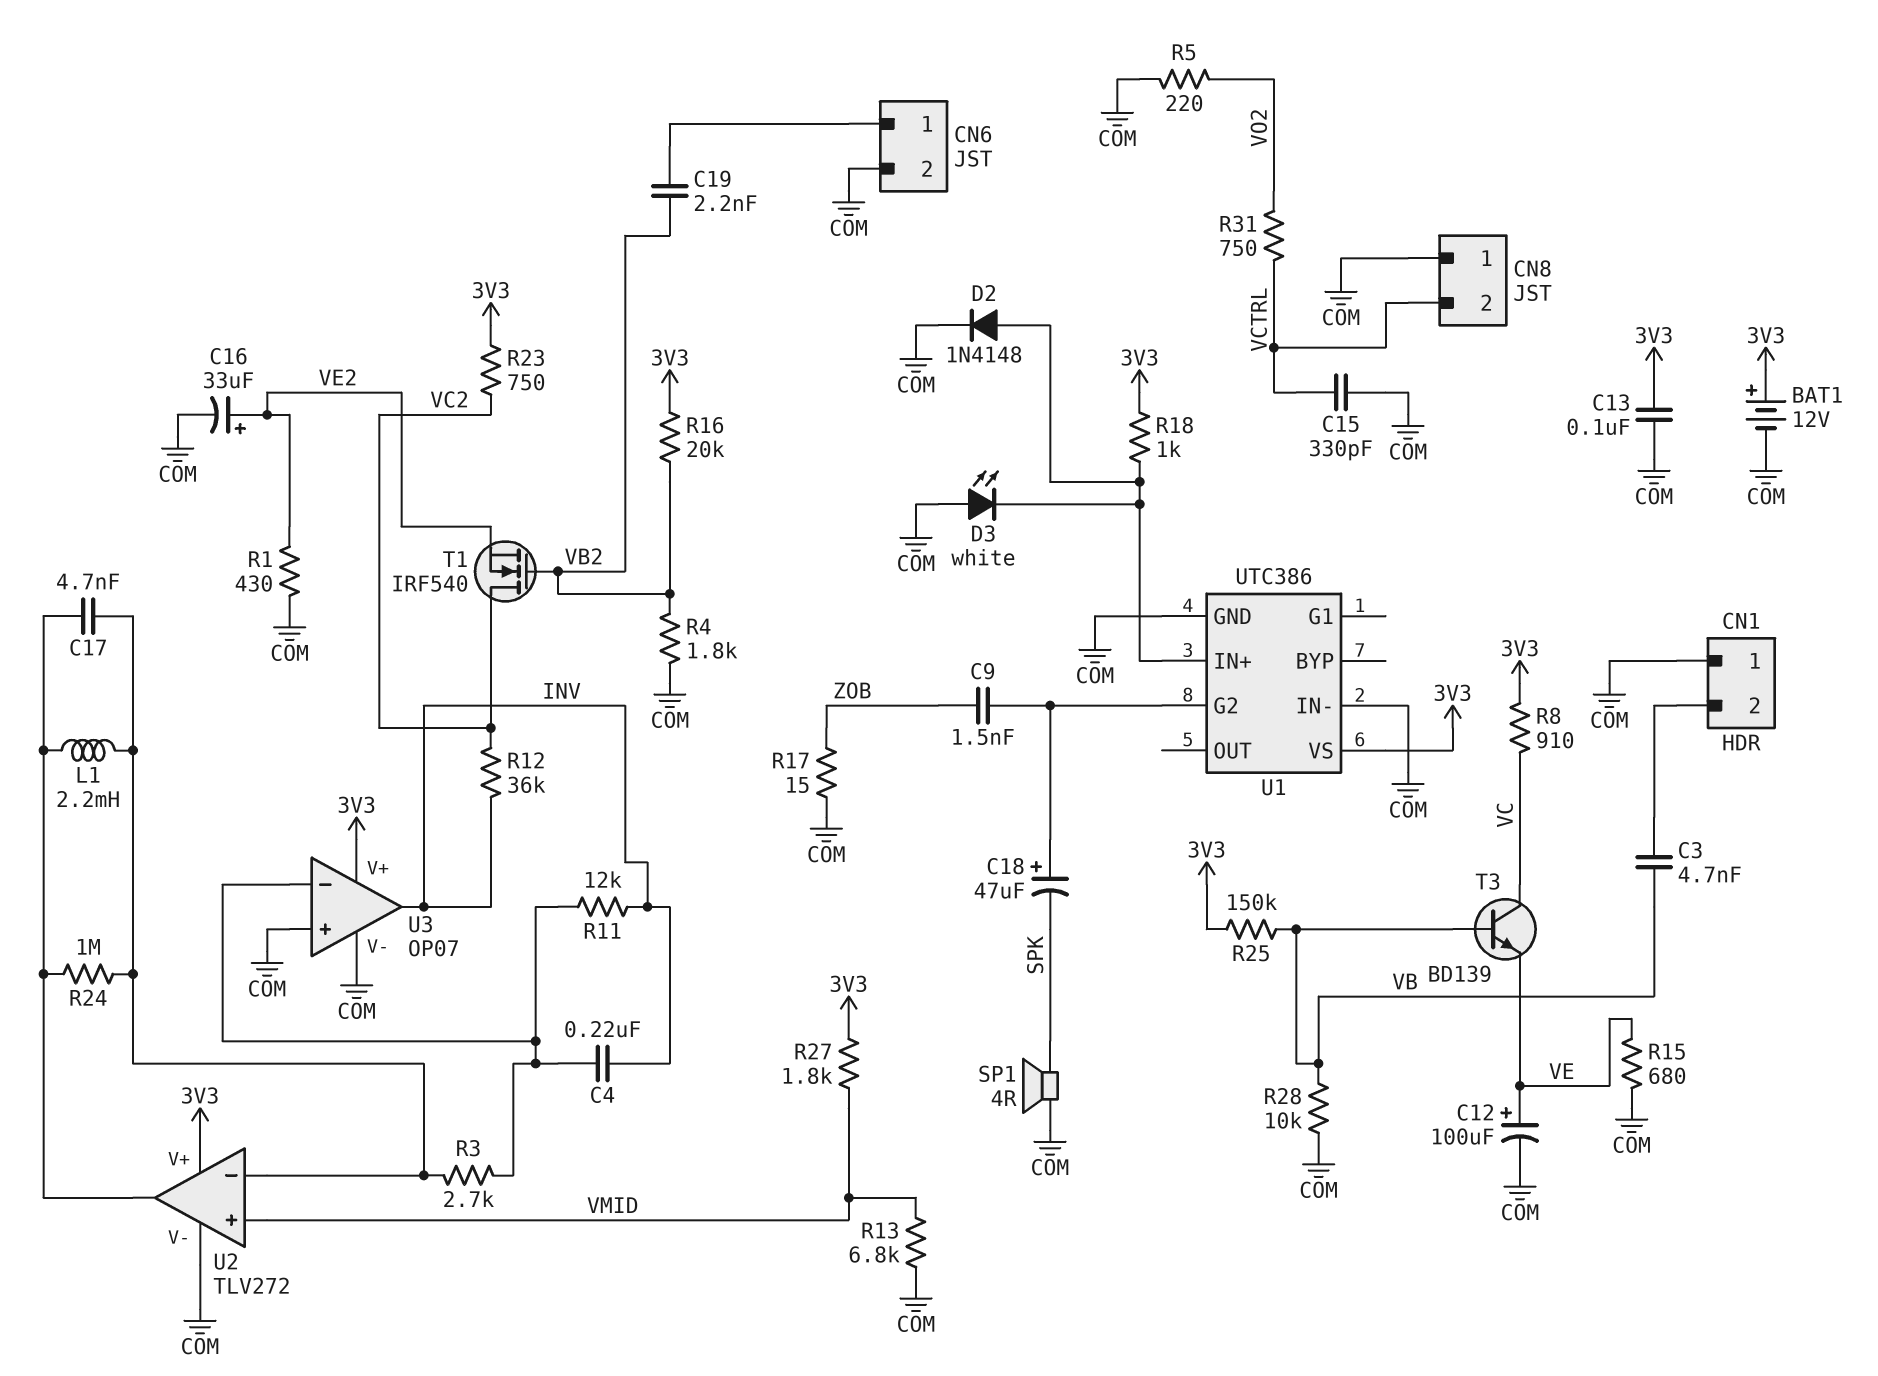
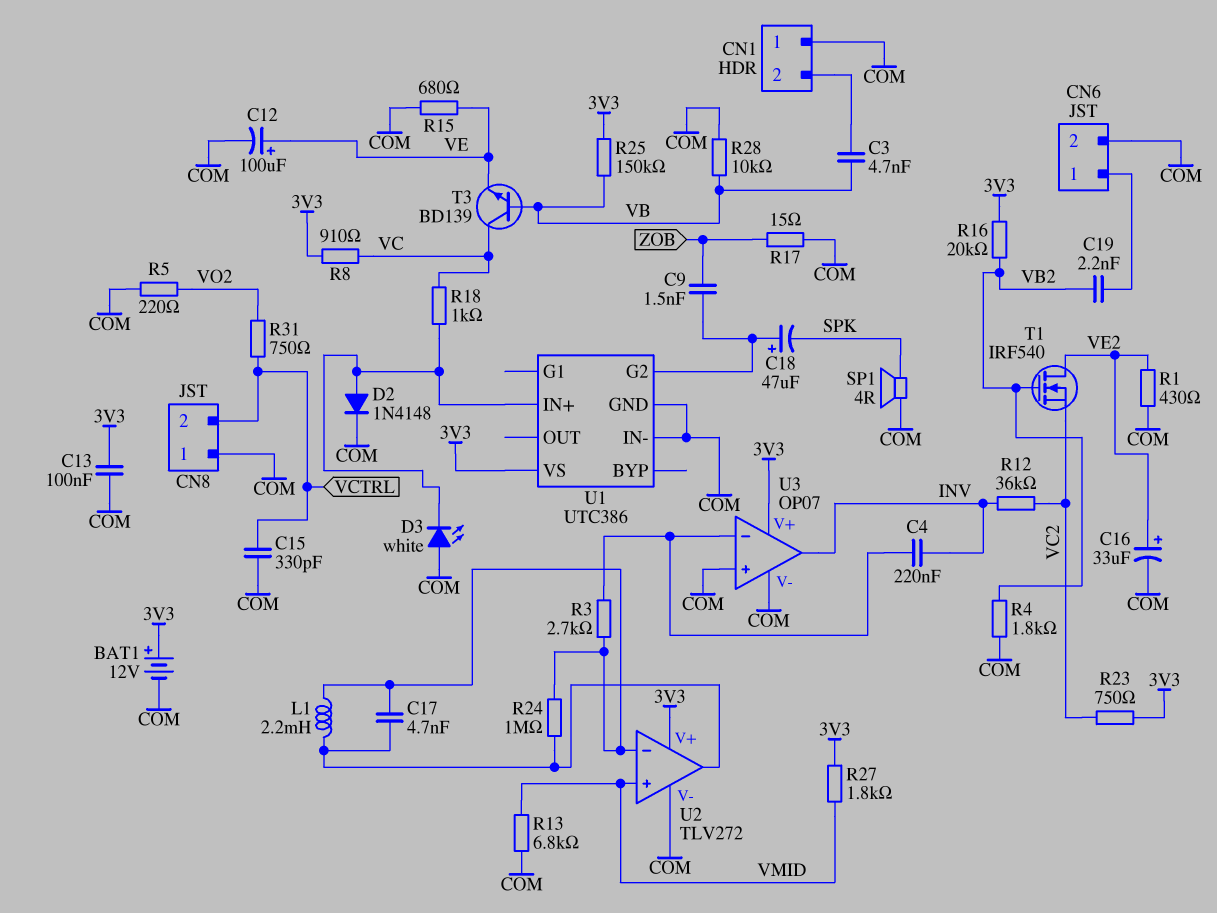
R11: 12k (INV, U3/in-) -> none
R18: 1k (3V3, U1/IN+) -> 1k (U1/IN+, VC)
T1: NMOS IRF540 (G VB2, D VC2, S VE2) -> NMOS IRF540 (G VB2, D VE2, S VC2)

